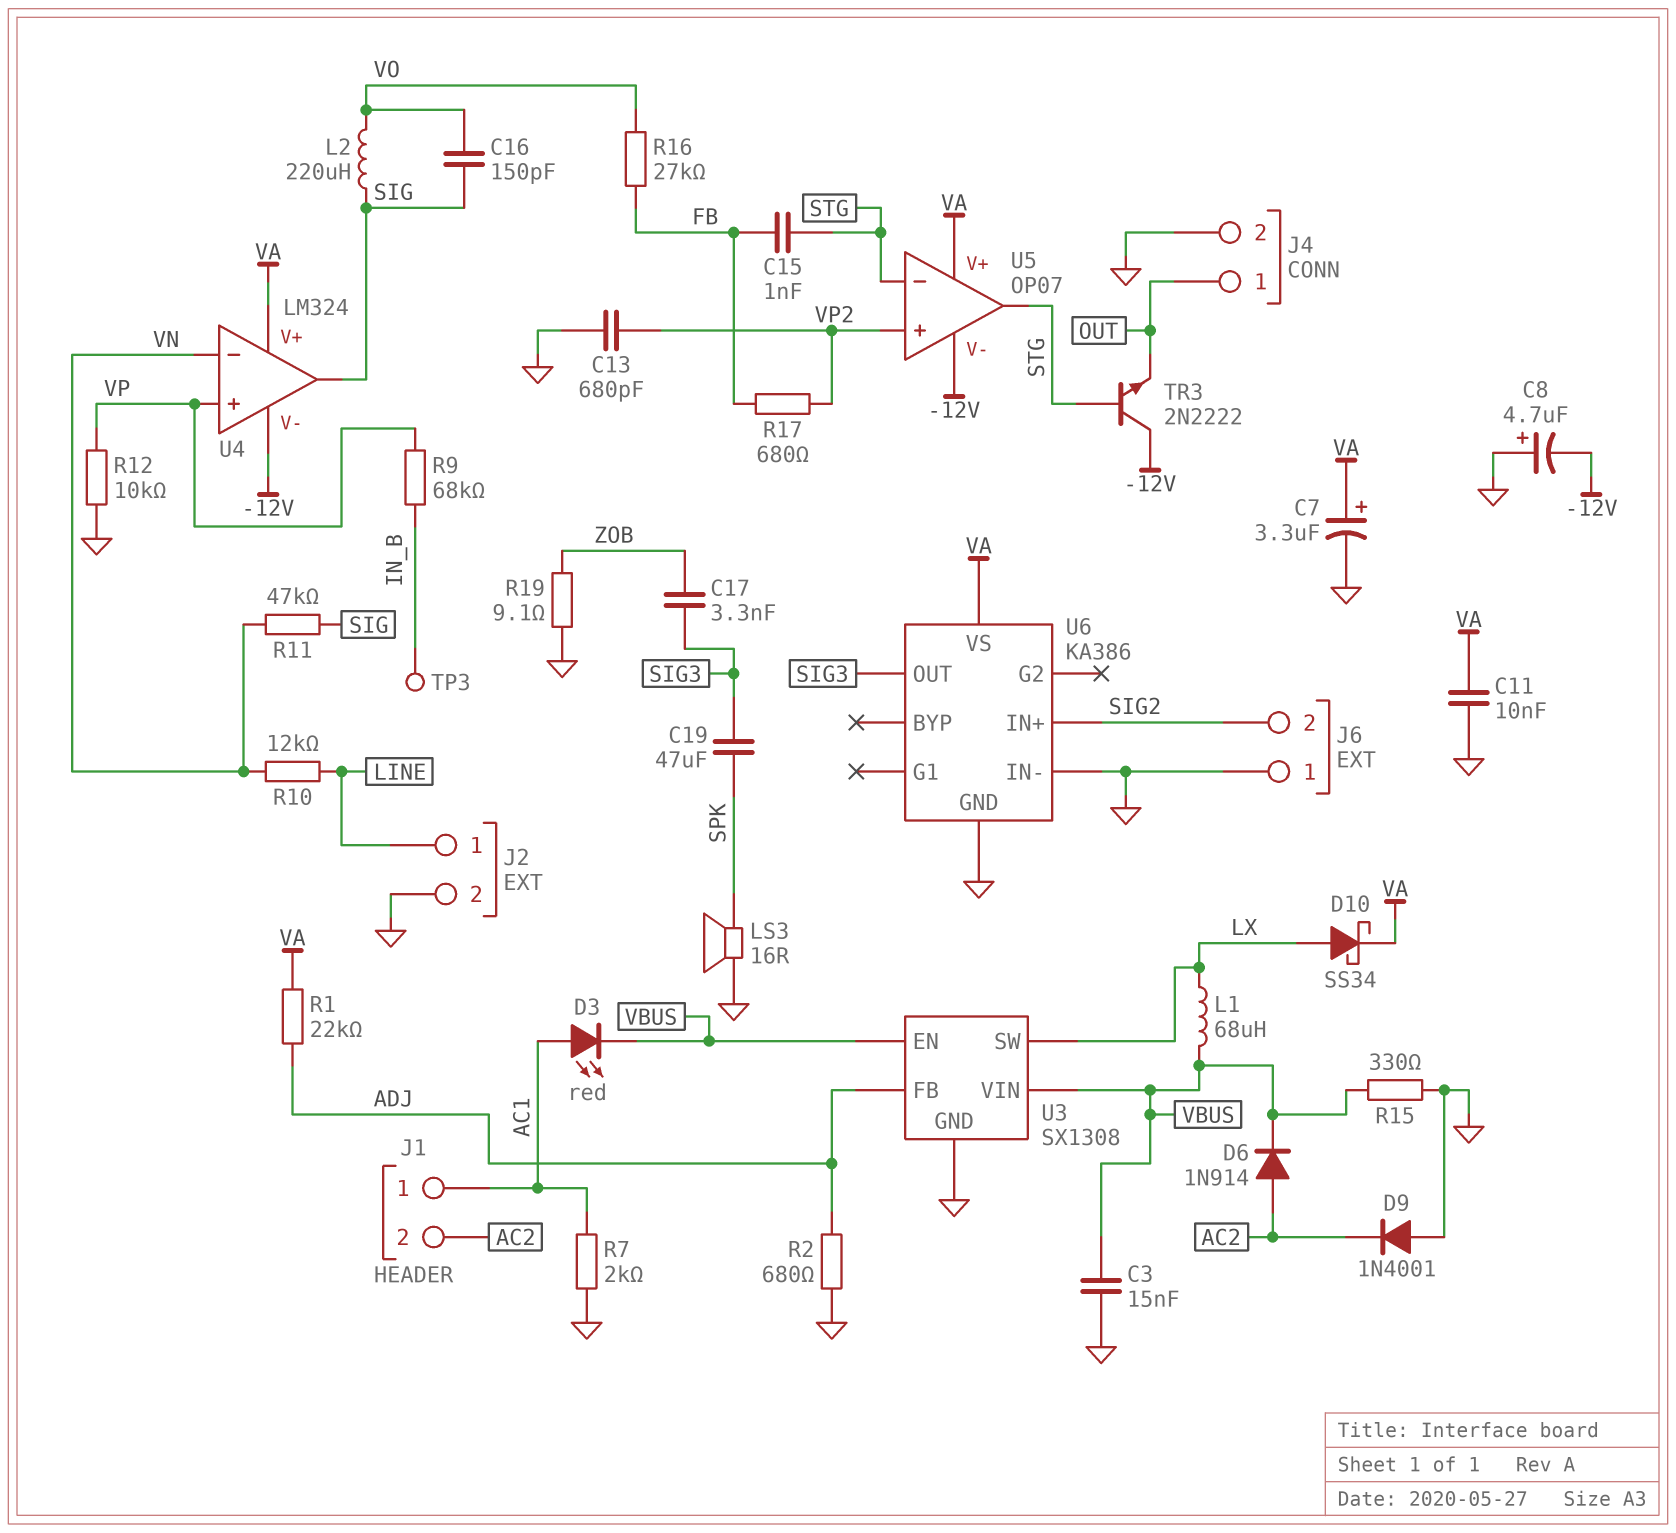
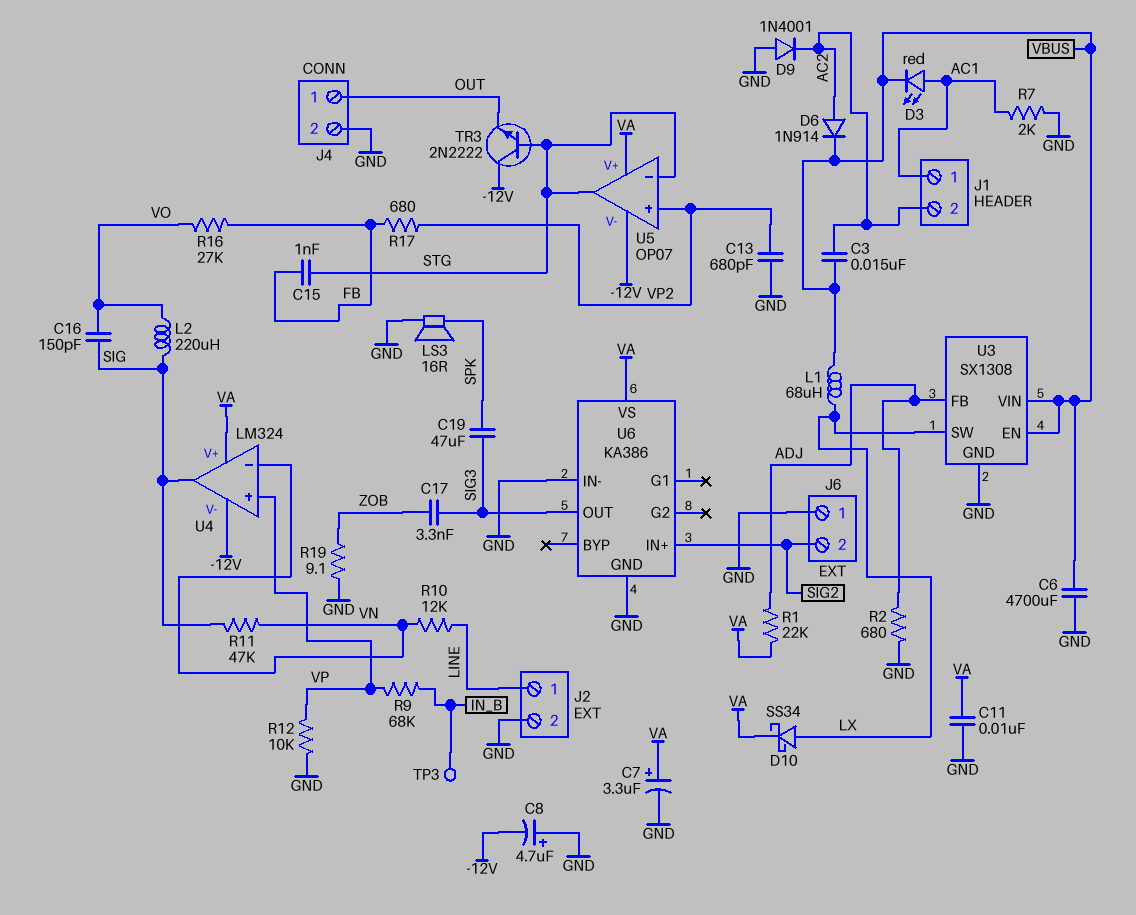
C3: 15nF (GND, VBUS) -> 15nF (AC2, VBUS)
C6: none -> 4700uF (GND, VBUS)
R15: 330 (GND, VBUS) -> none

